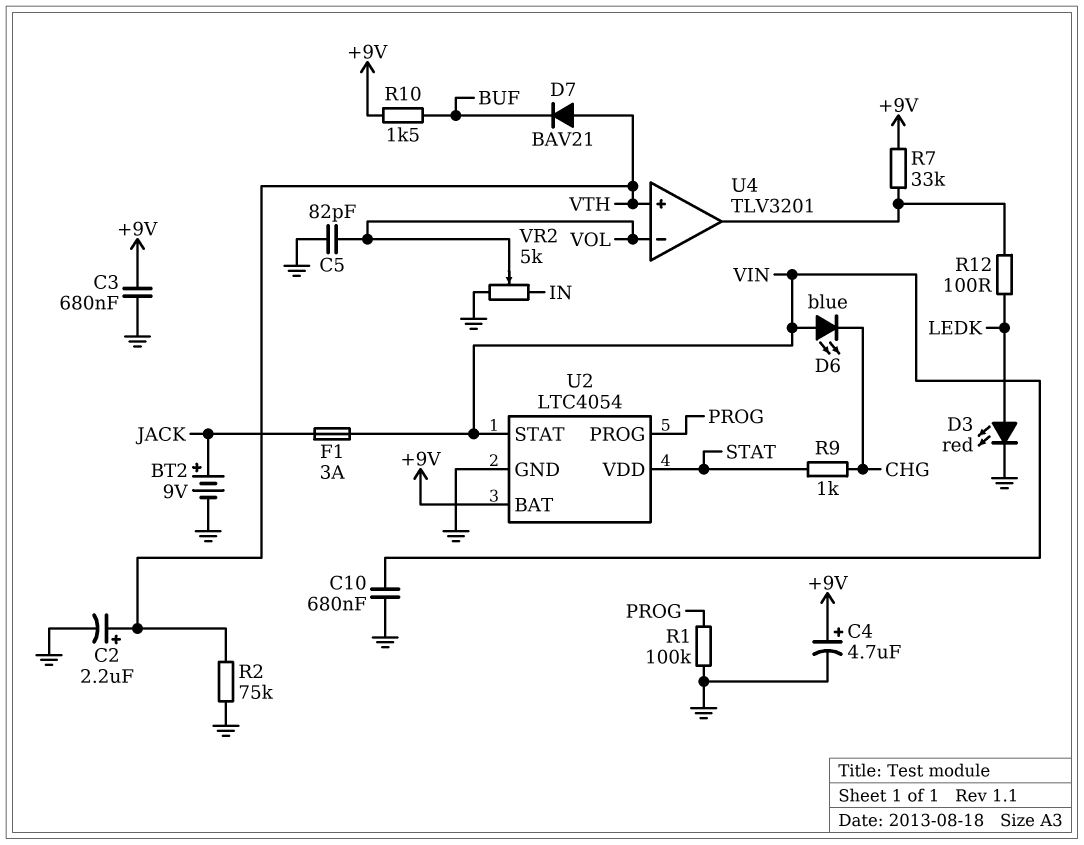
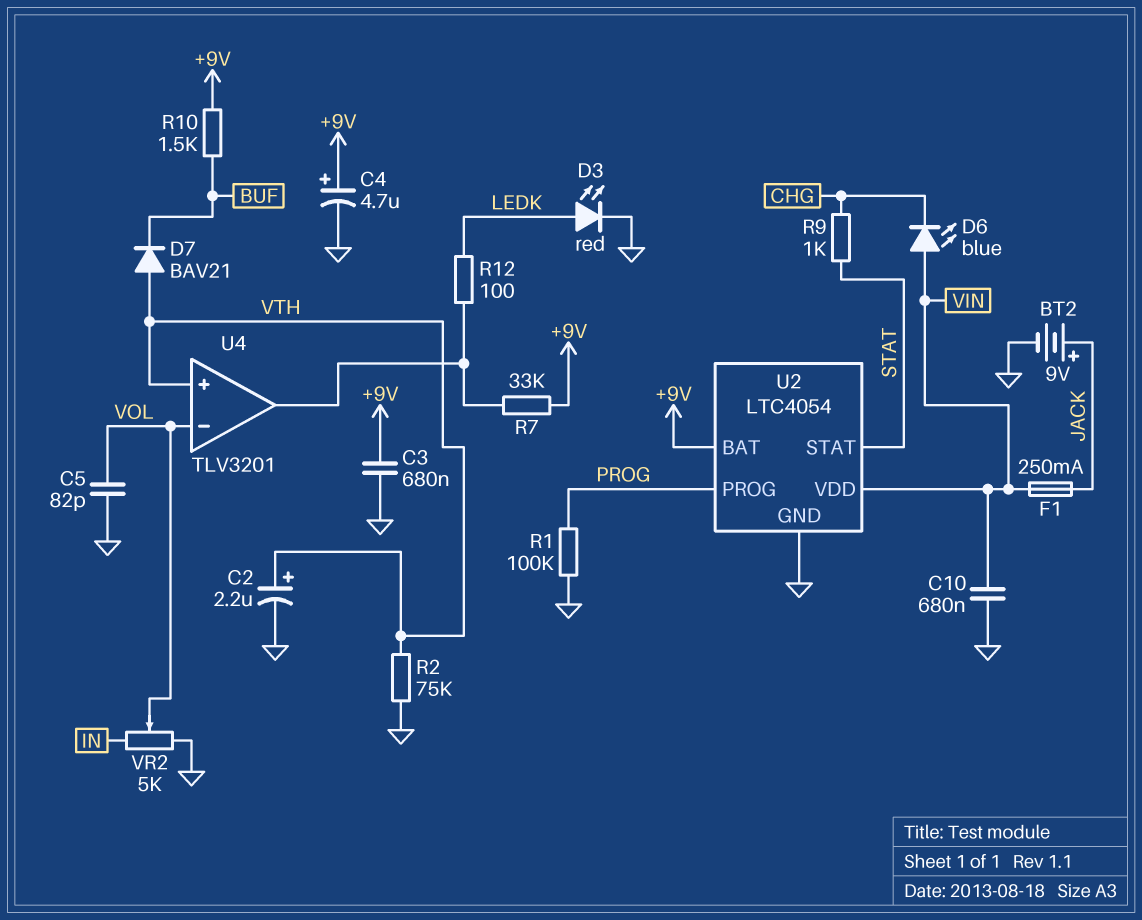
F1: 3A (JACK, VIN) -> 250mA (JACK, VIN)
U2 pin STAT: VIN -> STAT
U2 pin VDD: STAT -> VIN

